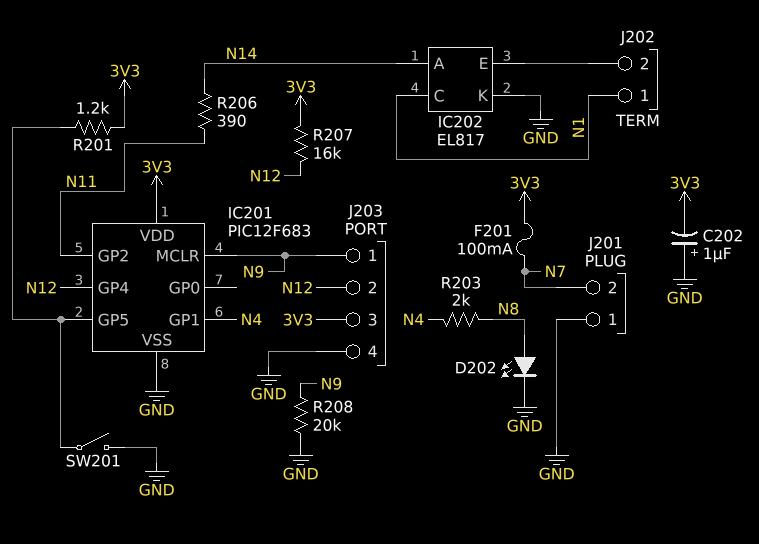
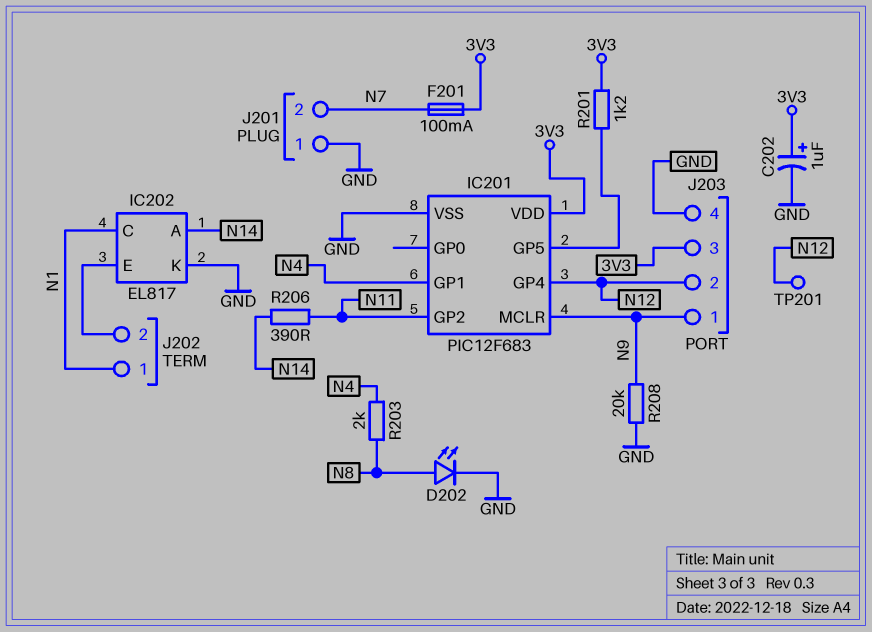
C202: 1uF (plus GND, minus 3V3) -> 1uF (plus 3V3, minus GND)
R207: 16k (3V3, N12) -> none
SW201: switch (GND, IC201/GP5) -> none
TP201: none -> test point (N12)

